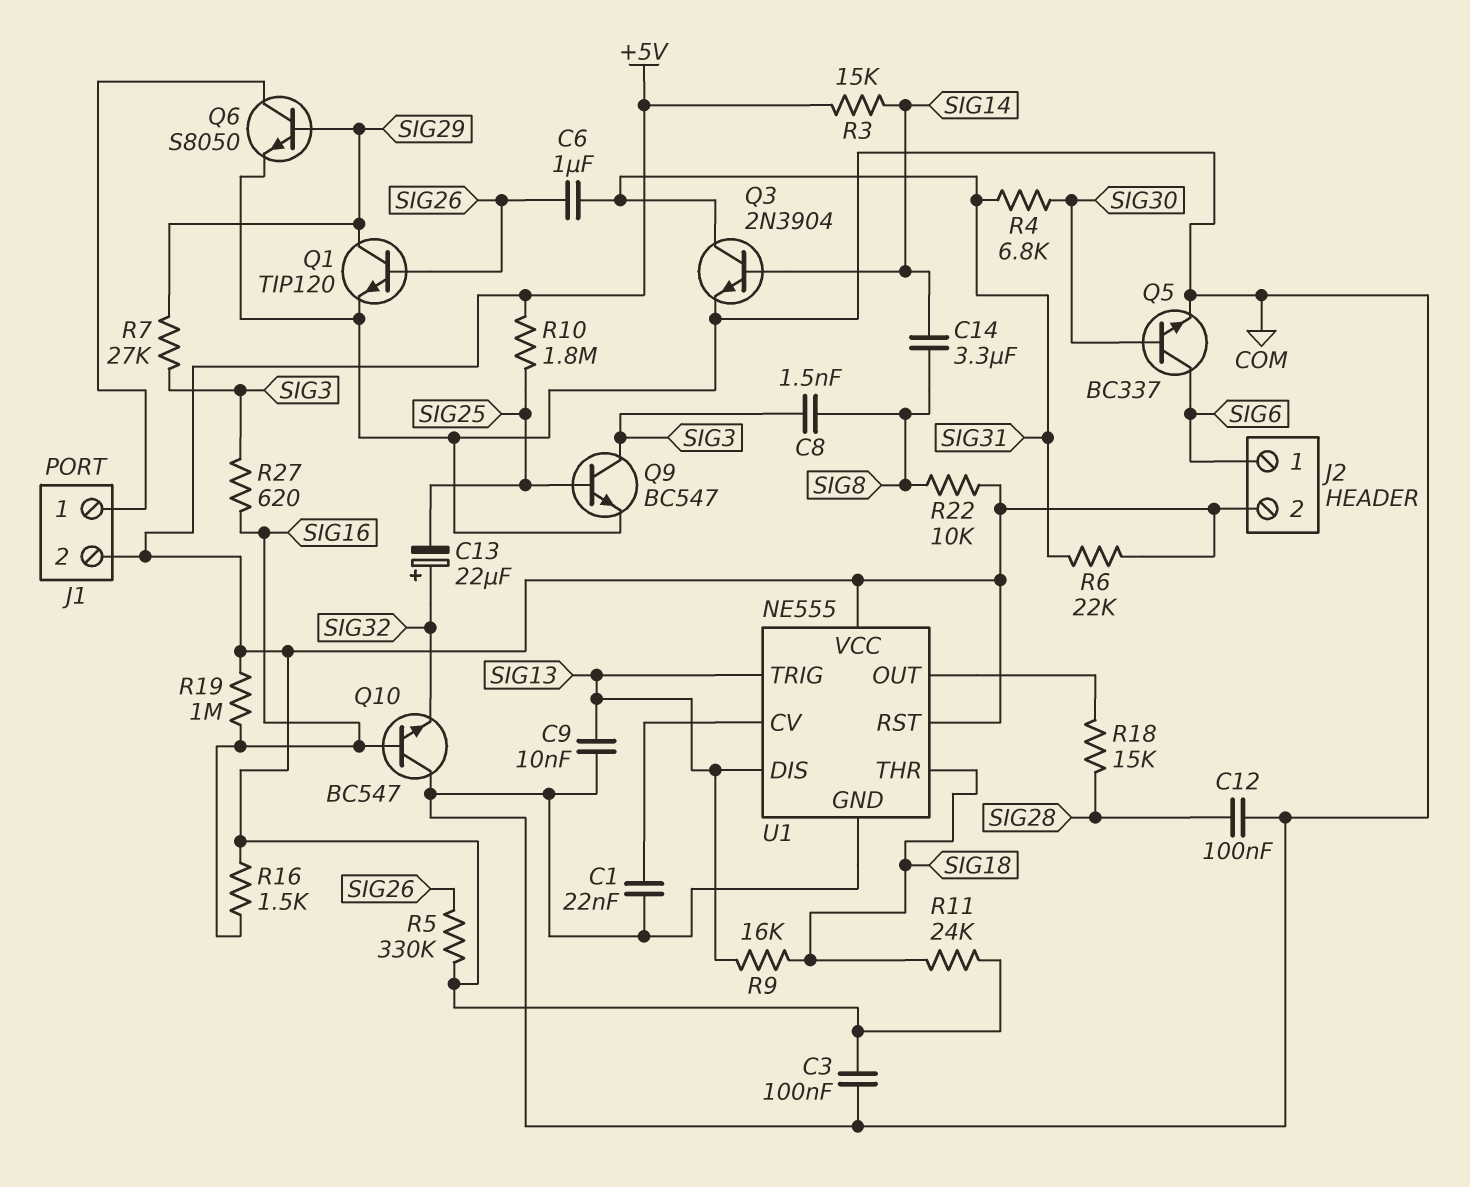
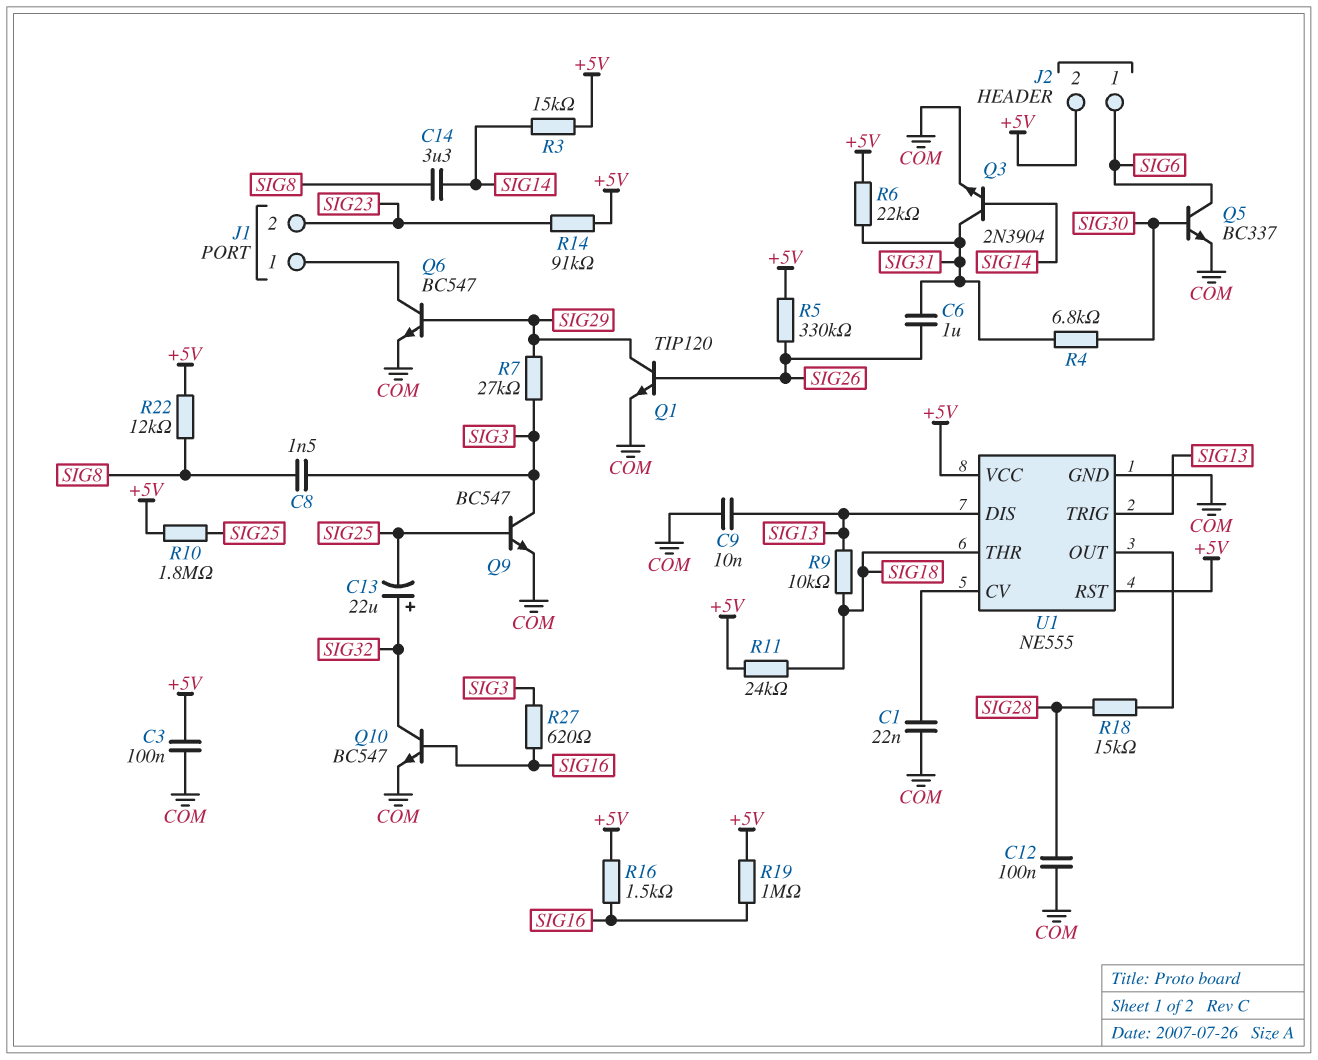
J1 pin 2: +5V -> SIG23
Q6: NPN S8050 (B SIG29, C J1/1, E COM) -> NPN BC547 (B SIG29, C J1/1, E COM)
Q10: NPN BC547 (B SIG16, C COM, E SIG32) -> NPN BC547 (B SIG16, C SIG32, E COM)
R9: 16k (SIG13, SIG18) -> 10k (SIG13, SIG18)
R14: none -> 91k (+5V, SIG23)
R22: 10k (+5V, SIG8) -> 12k (+5V, SIG8)

